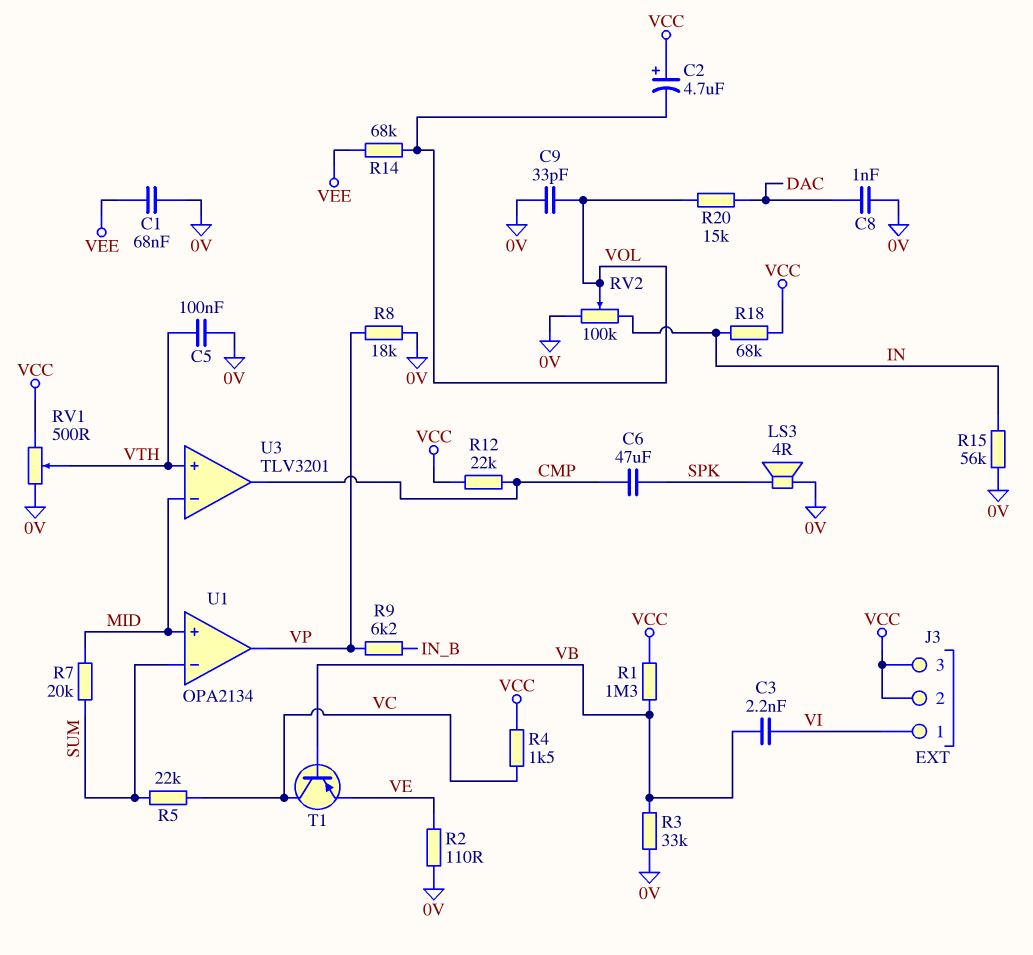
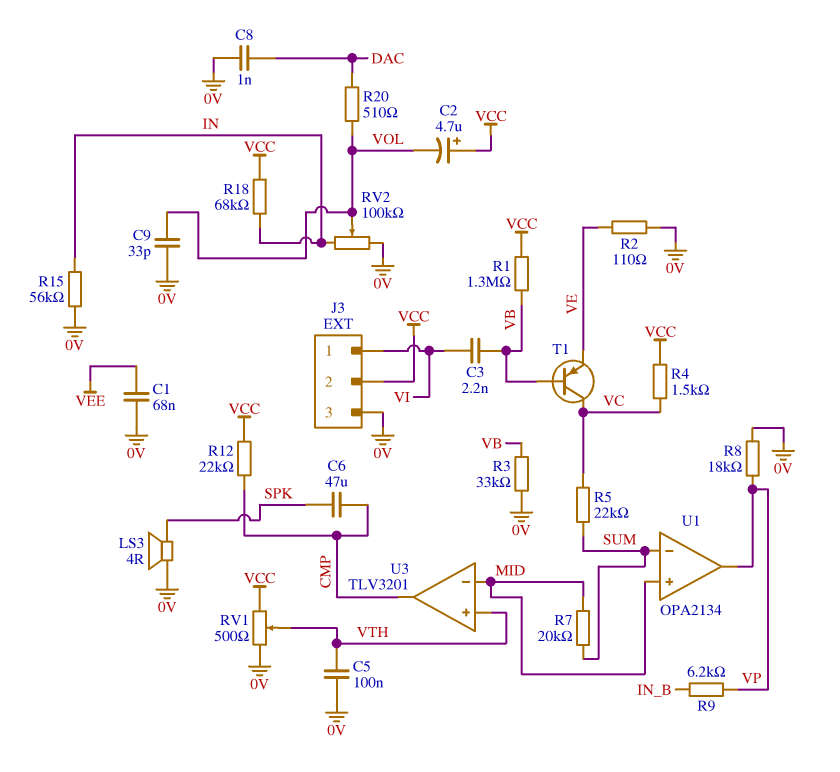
J3 pin 3: VCC -> 0V
R14: 68k (VEE, VOL) -> none
R20: 15k (DAC, VOL) -> 510 (DAC, VOL)

